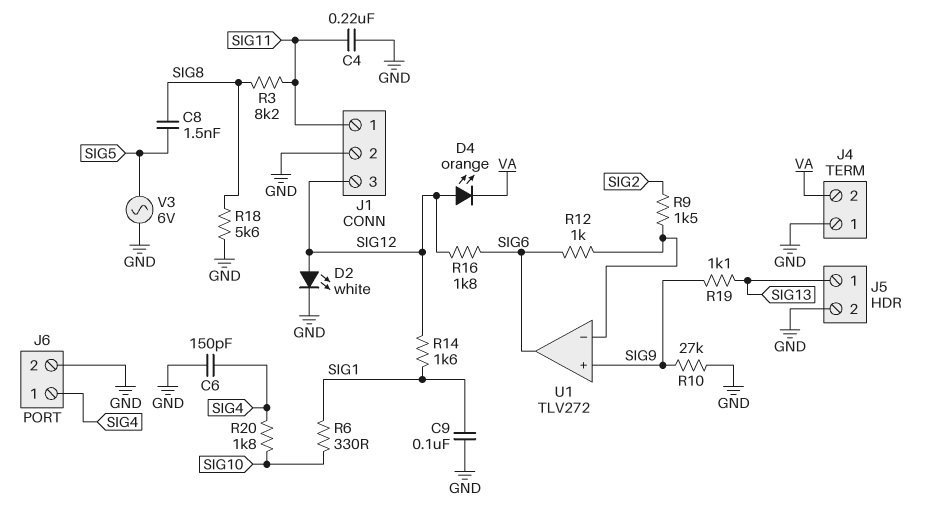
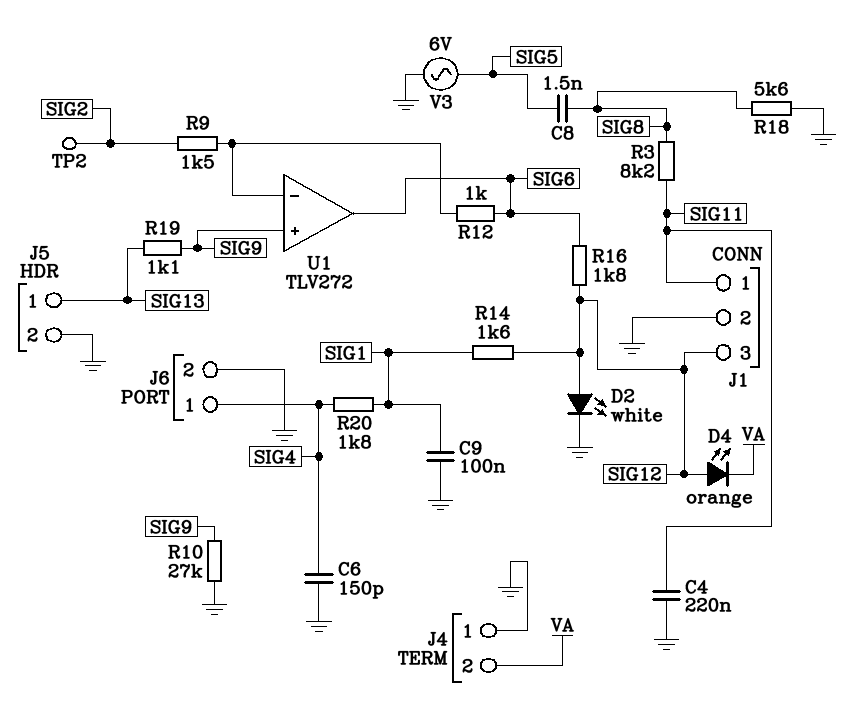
R6: 330 (SIG1, SIG10) -> none
R20: 1.8k (SIG4, SIG10) -> 1.8k (SIG1, SIG4)
TP2: none -> test point (SIG2)

